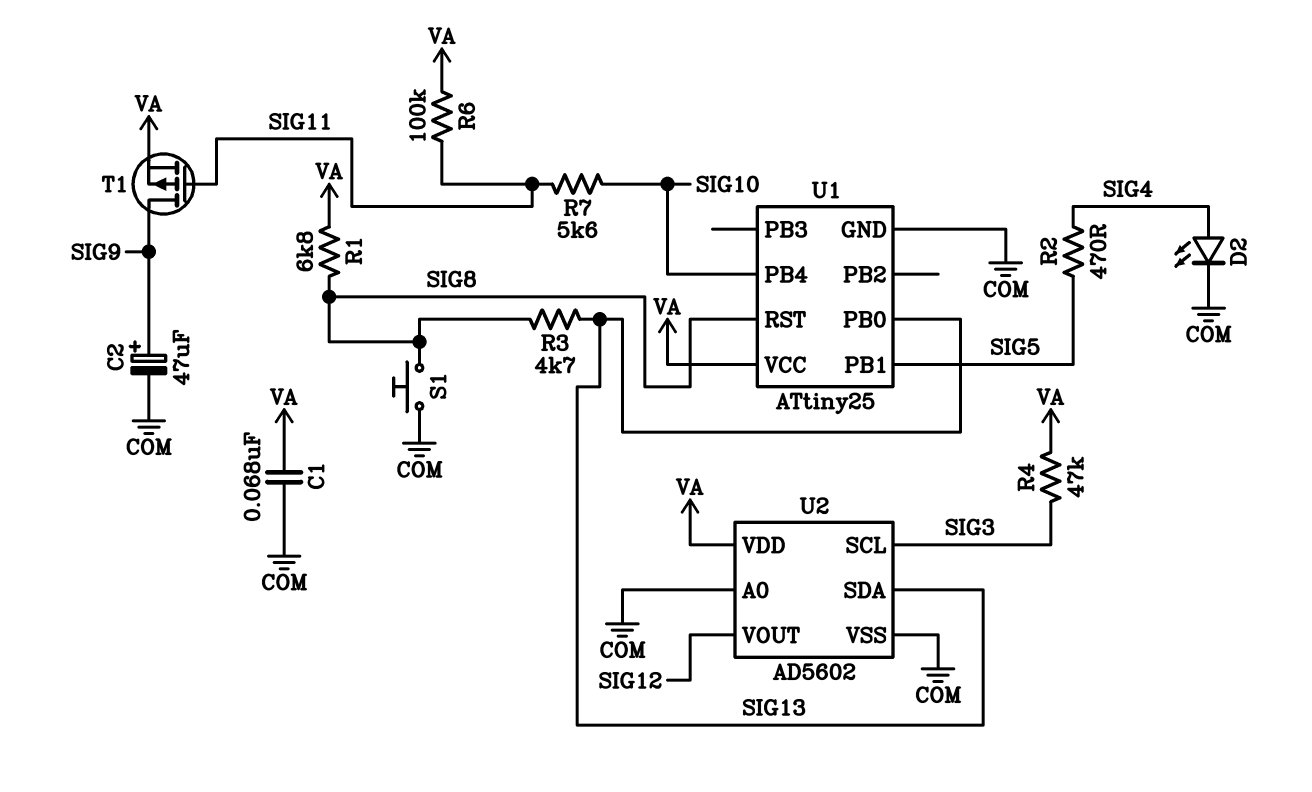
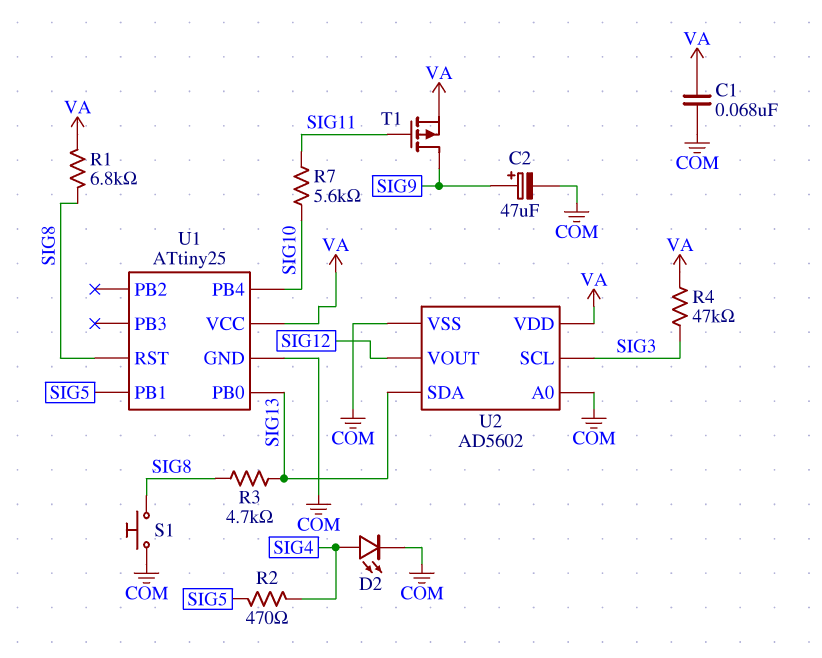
R6: 100k (SIG11, VA) -> none

